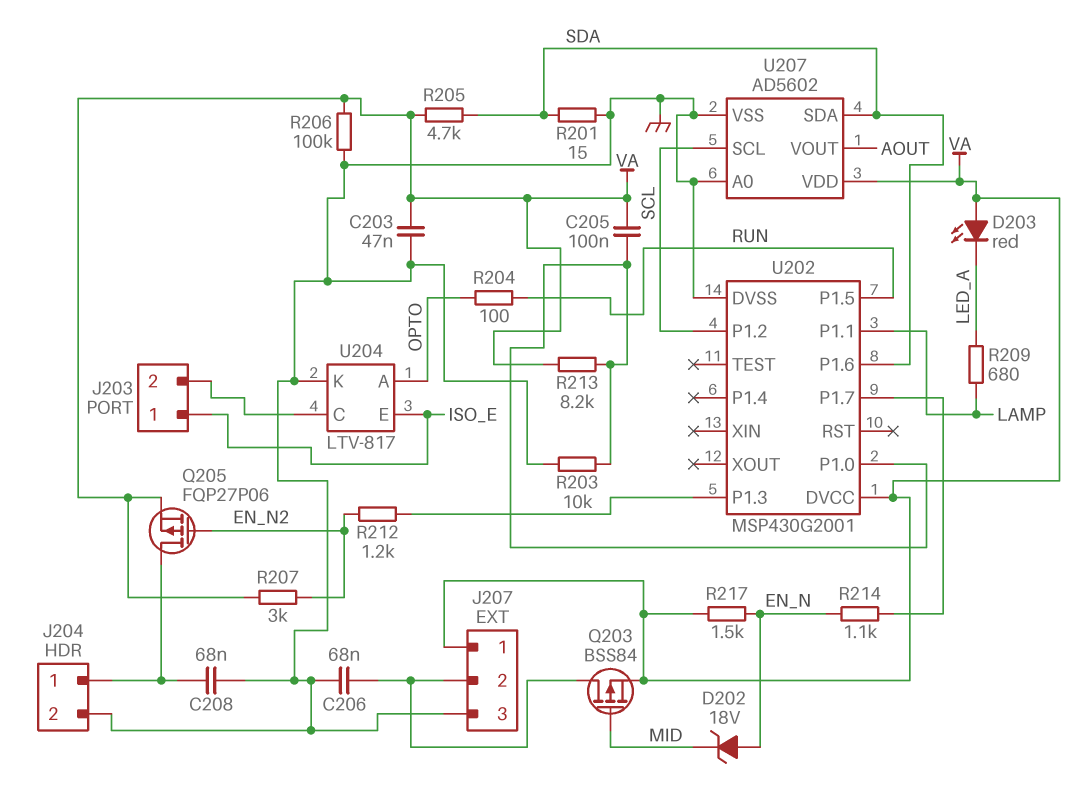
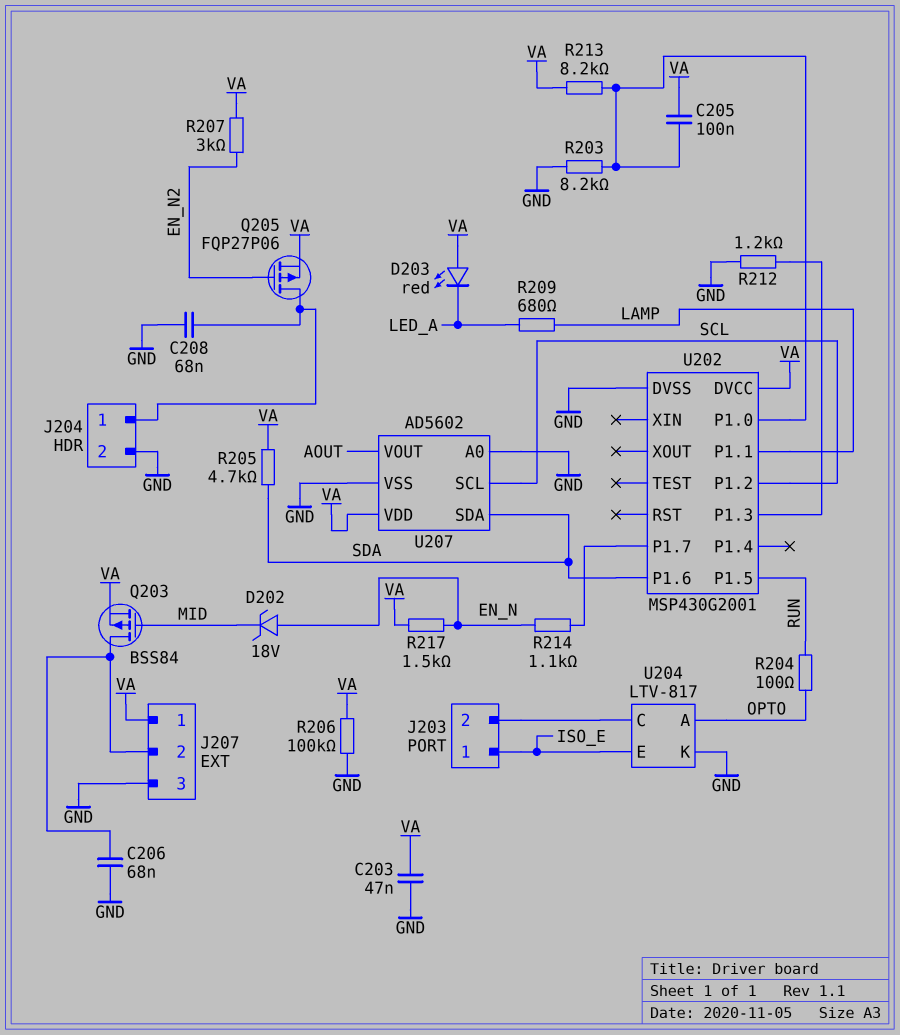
R201: 15 (GND, SDA) -> none
R203: 10k (GND, U202/P1.0) -> 8.2k (GND, U202/P1.0)
R212: 1.2k (EN_N2, U202/P1.3) -> 1.2k (GND, U202/P1.3)

